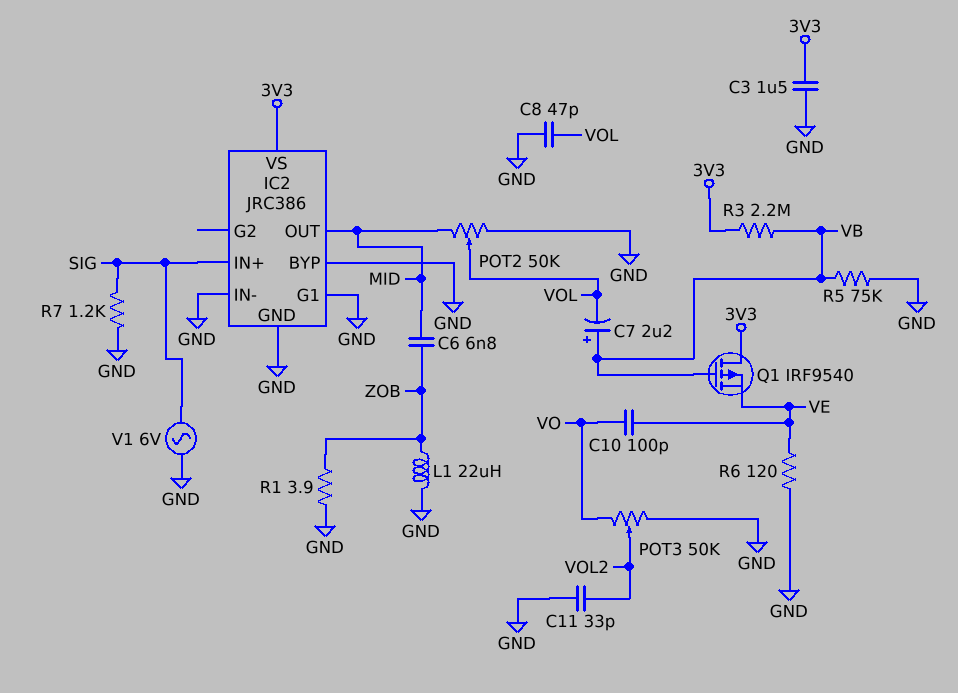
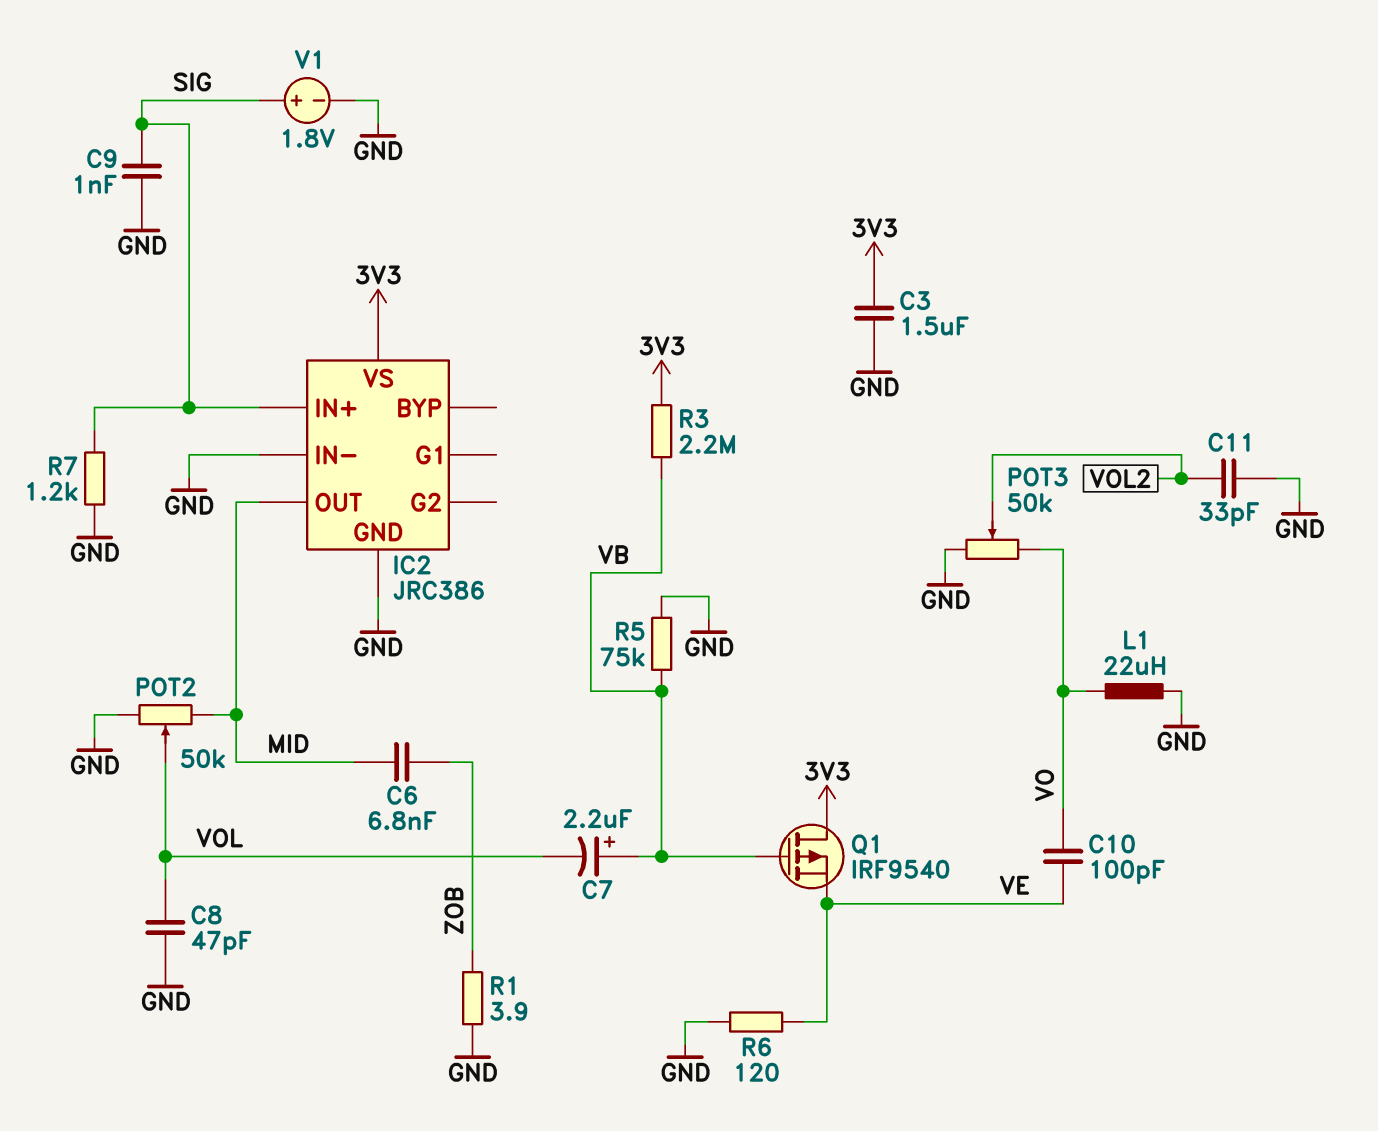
C9: none -> 1nF (GND, SIG)
IC2 pin BYP: GND -> none
IC2 pin G1: GND -> none
L1: 22uH (GND, ZOB) -> 22uH (GND, VO)
V1: AC 6V (GND, SIG) -> 1.8V (plus SIG, minus GND)

